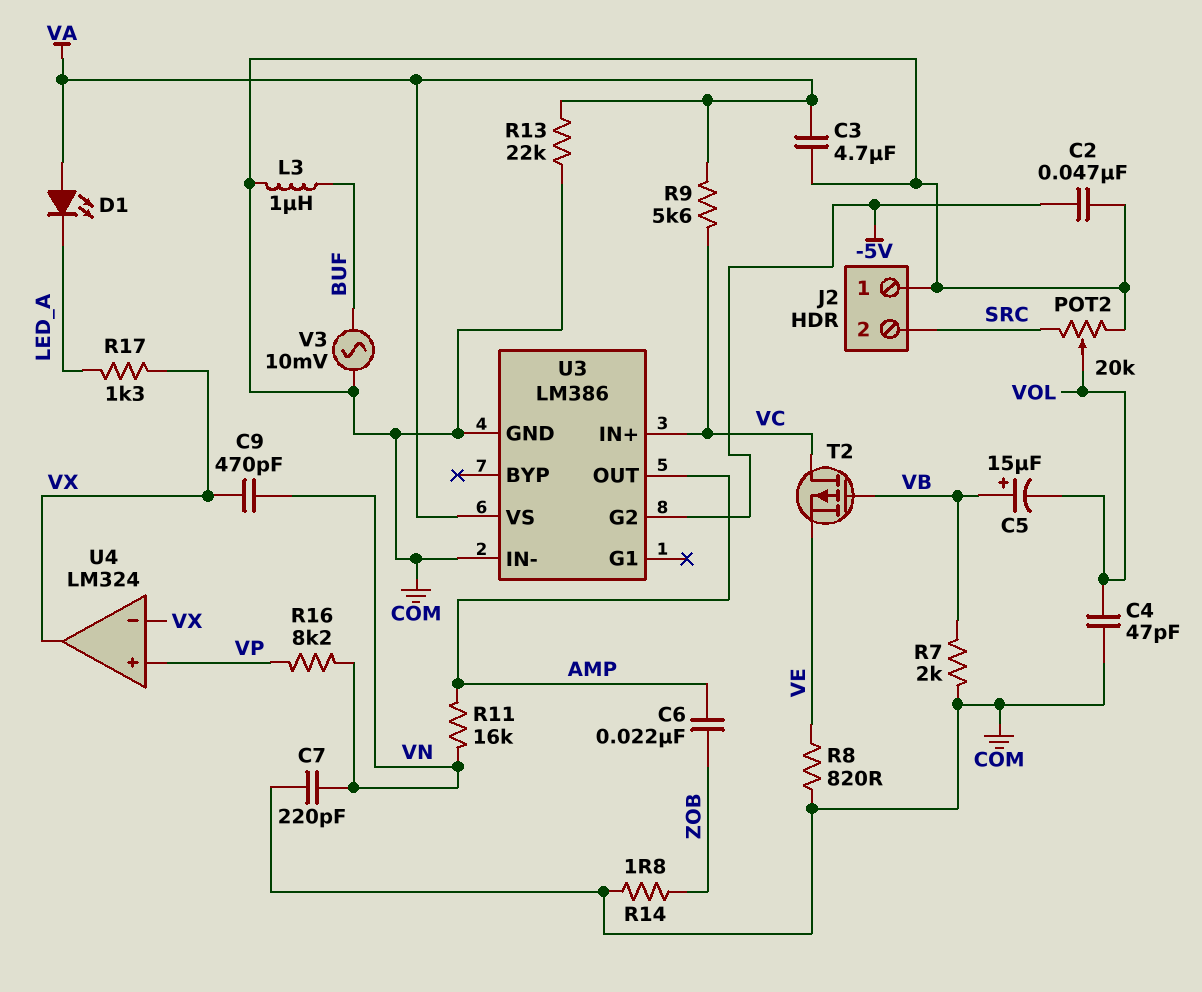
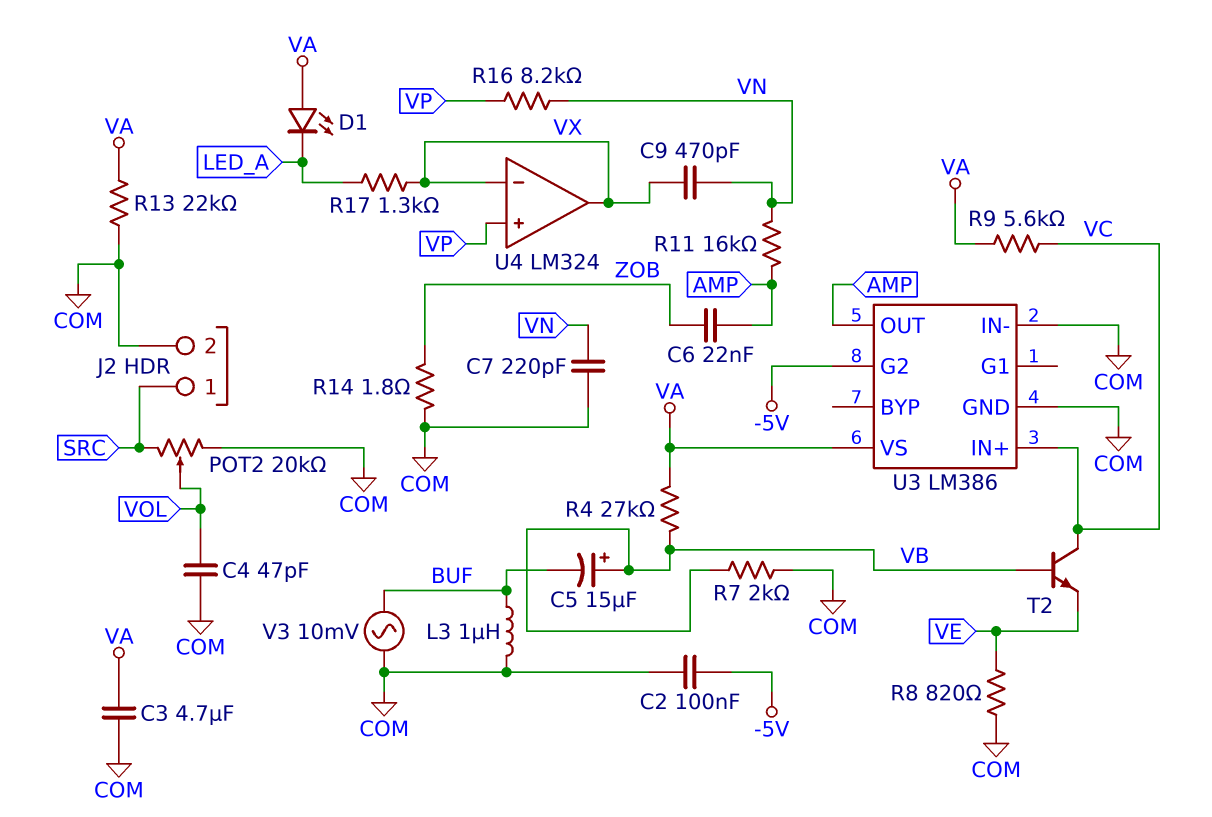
C2: 47nF (-5V, COM) -> 100nF (-5V, COM)
C5: 15uF (plus VB, minus VOL) -> 15uF (plus VB, minus BUF)
J2 pin 1: COM -> SRC
J2 pin 2: SRC -> COM
R4: none -> 27k (VA, VB)
T2: PMOS (G VB, D VC, S VE) -> NPN (B VB, C VC, E VE)

